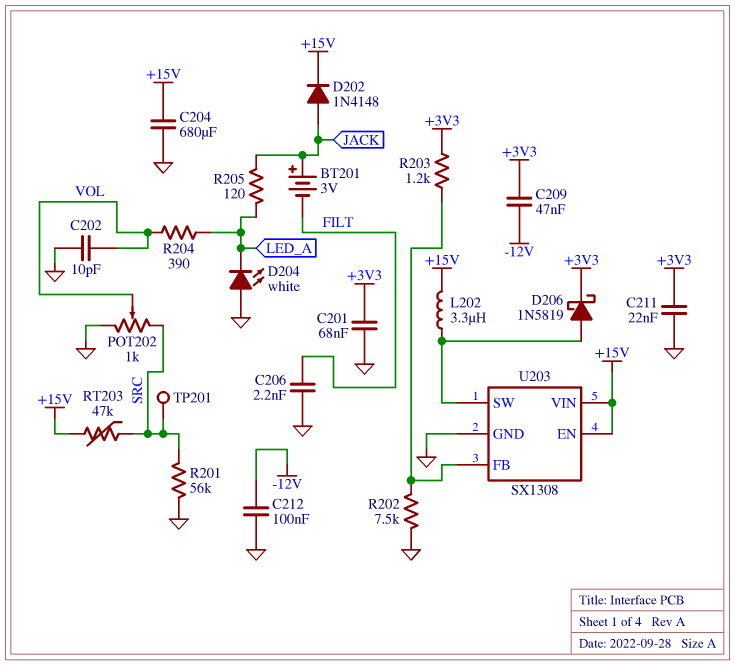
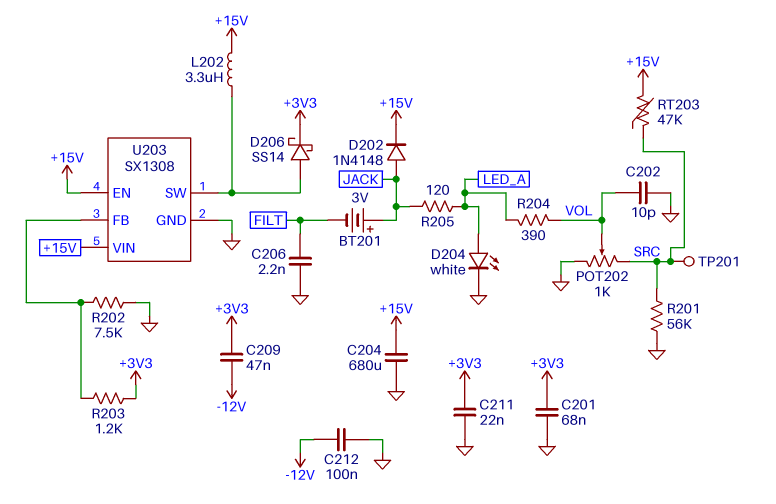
D204: LED white (A GND, K LED_A) -> LED white (A LED_A, K GND)
D206: schottky 1N5819 (A U203/SW, K +3V3) -> schottky SS14 (A U203/SW, K +3V3)

